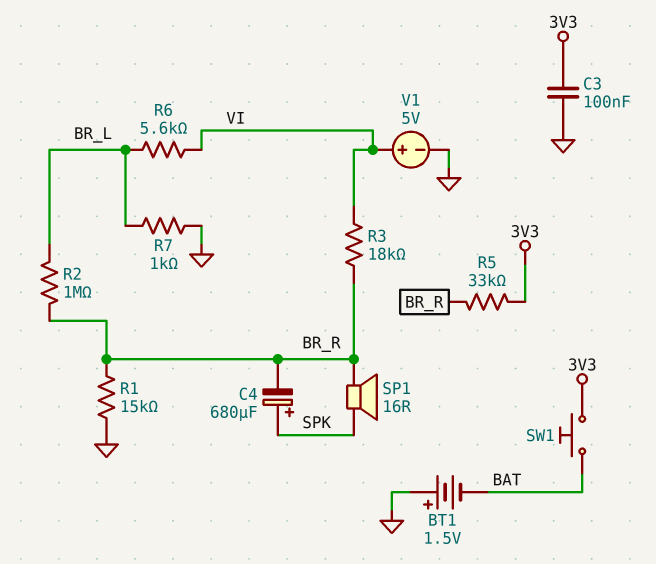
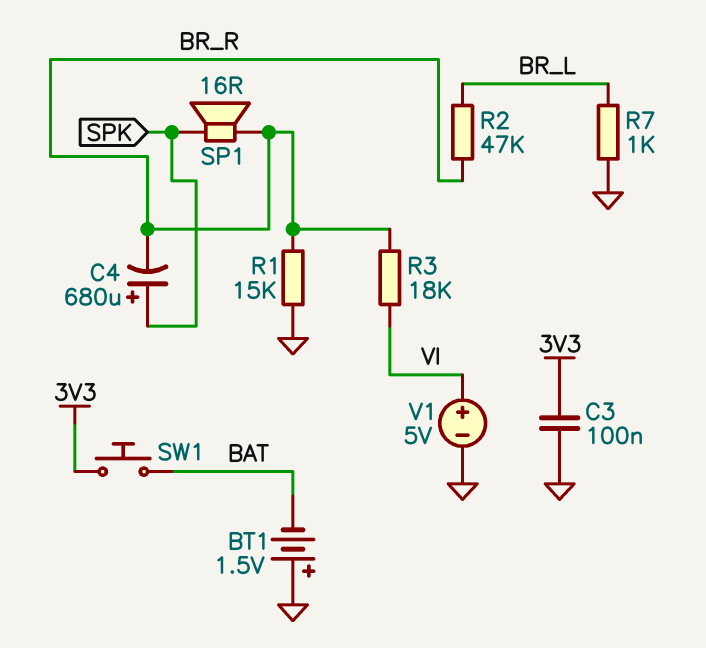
R2: 1M (BR_L, BR_R) -> 47k (BR_L, BR_R)
R5: 33k (3V3, BR_R) -> none
R6: 5.6k (BR_L, VI) -> none

